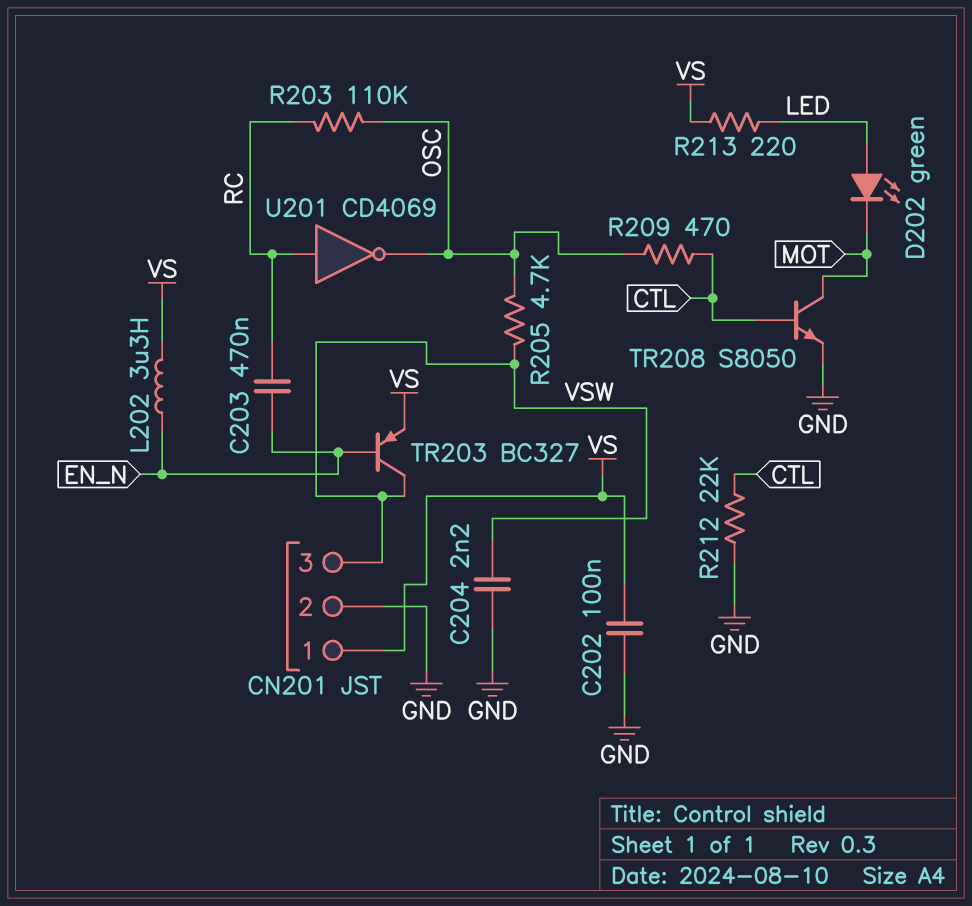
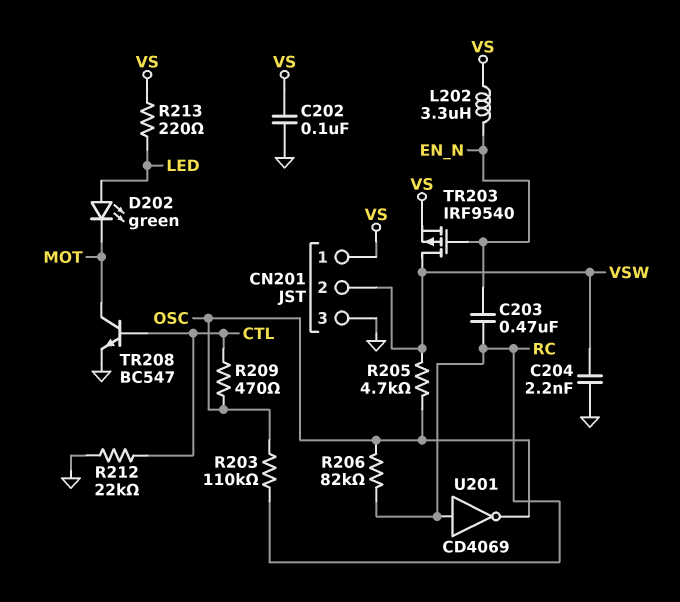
CN201 pin 2: GND -> VSW
CN201 pin 3: VSW -> GND
R206: none -> 82k (OSC, RC)
TR203: PNP BC327 (B EN_N, C VSW, E VS) -> PMOS IRF9540 (G EN_N, D VSW, S VS)
TR208: NPN S8050 (B CTL, C MOT, E GND) -> NPN BC547 (B CTL, C MOT, E GND)

